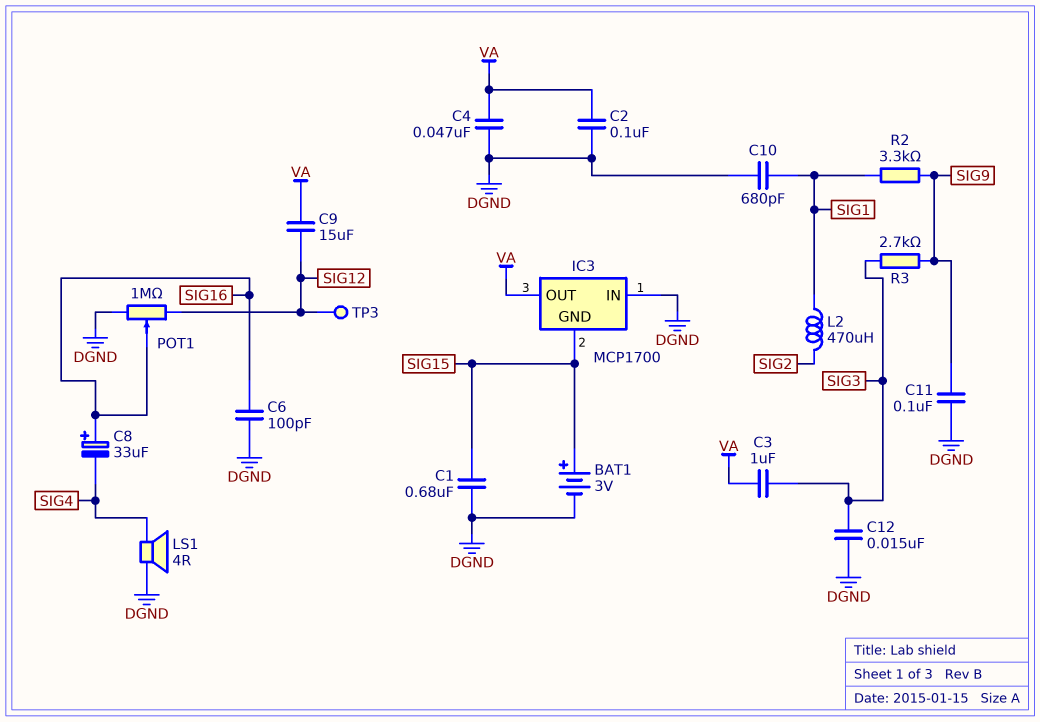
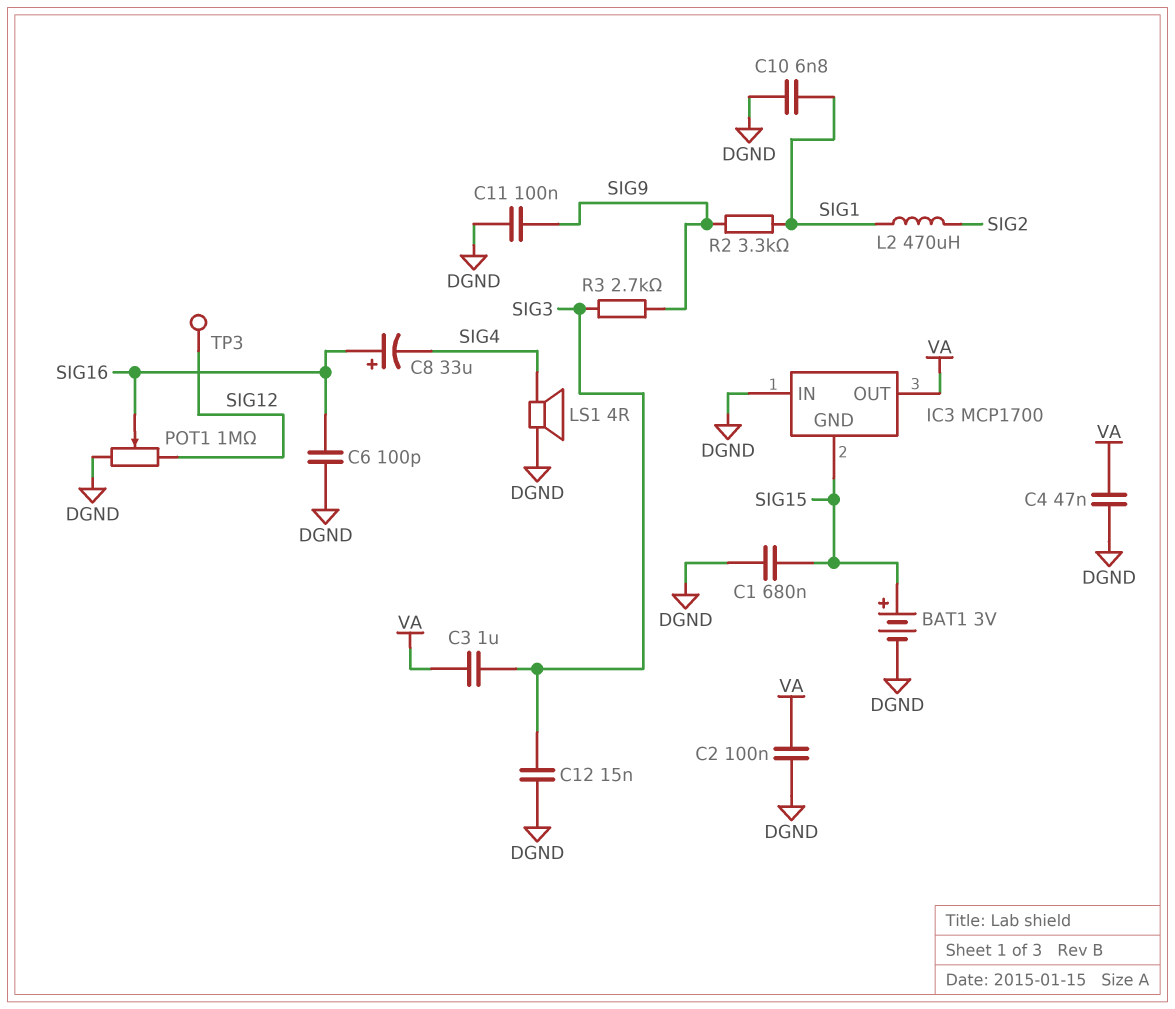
C9: 15uF (SIG12, VA) -> none
C10: 680pF (DGND, SIG1) -> 6.8nF (DGND, SIG1)

